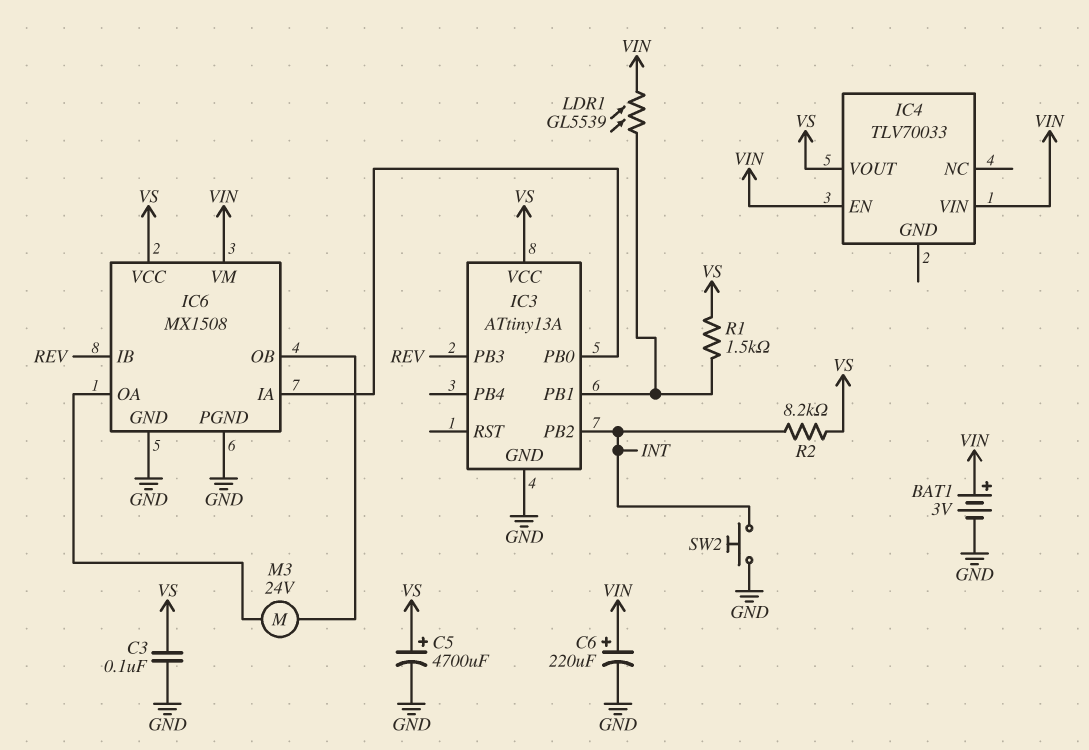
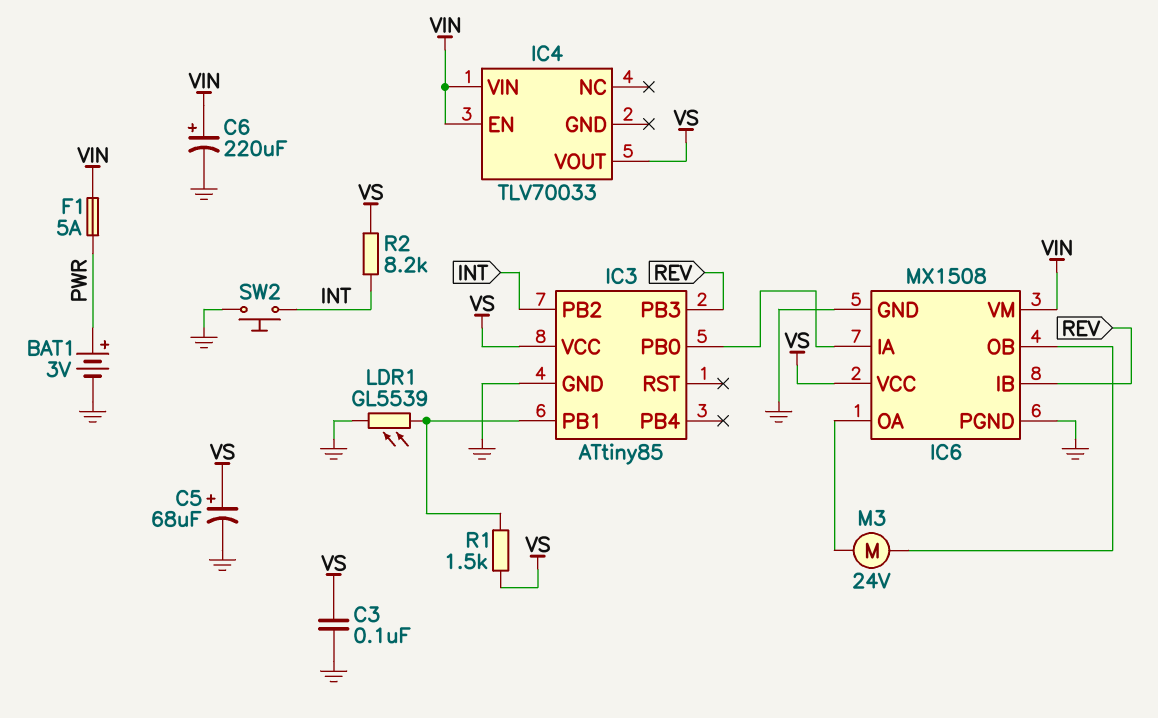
BAT1: 3V (plus VIN, minus GND) -> 3V (plus PWR, minus GND)
C5: 4700uF (plus VS, minus GND) -> 68uF (plus VS, minus GND)
F1: none -> 5A (PWR, VIN)
IC3: ATtiny13A -> ATtiny85
LDR1: GL5539 (IC3/PB1, VIN) -> GL5539 (GND, IC3/PB1)

